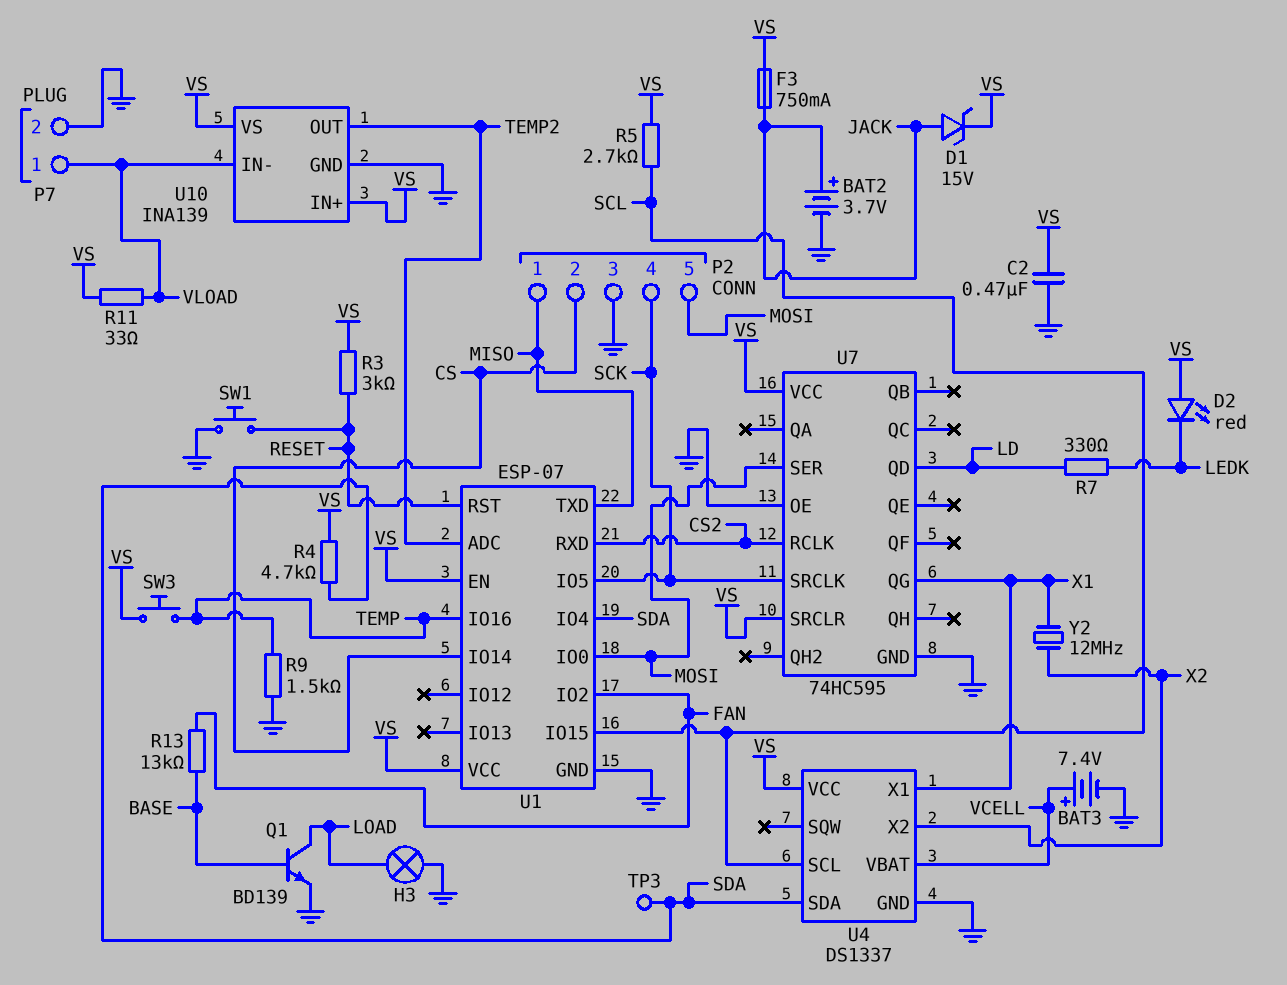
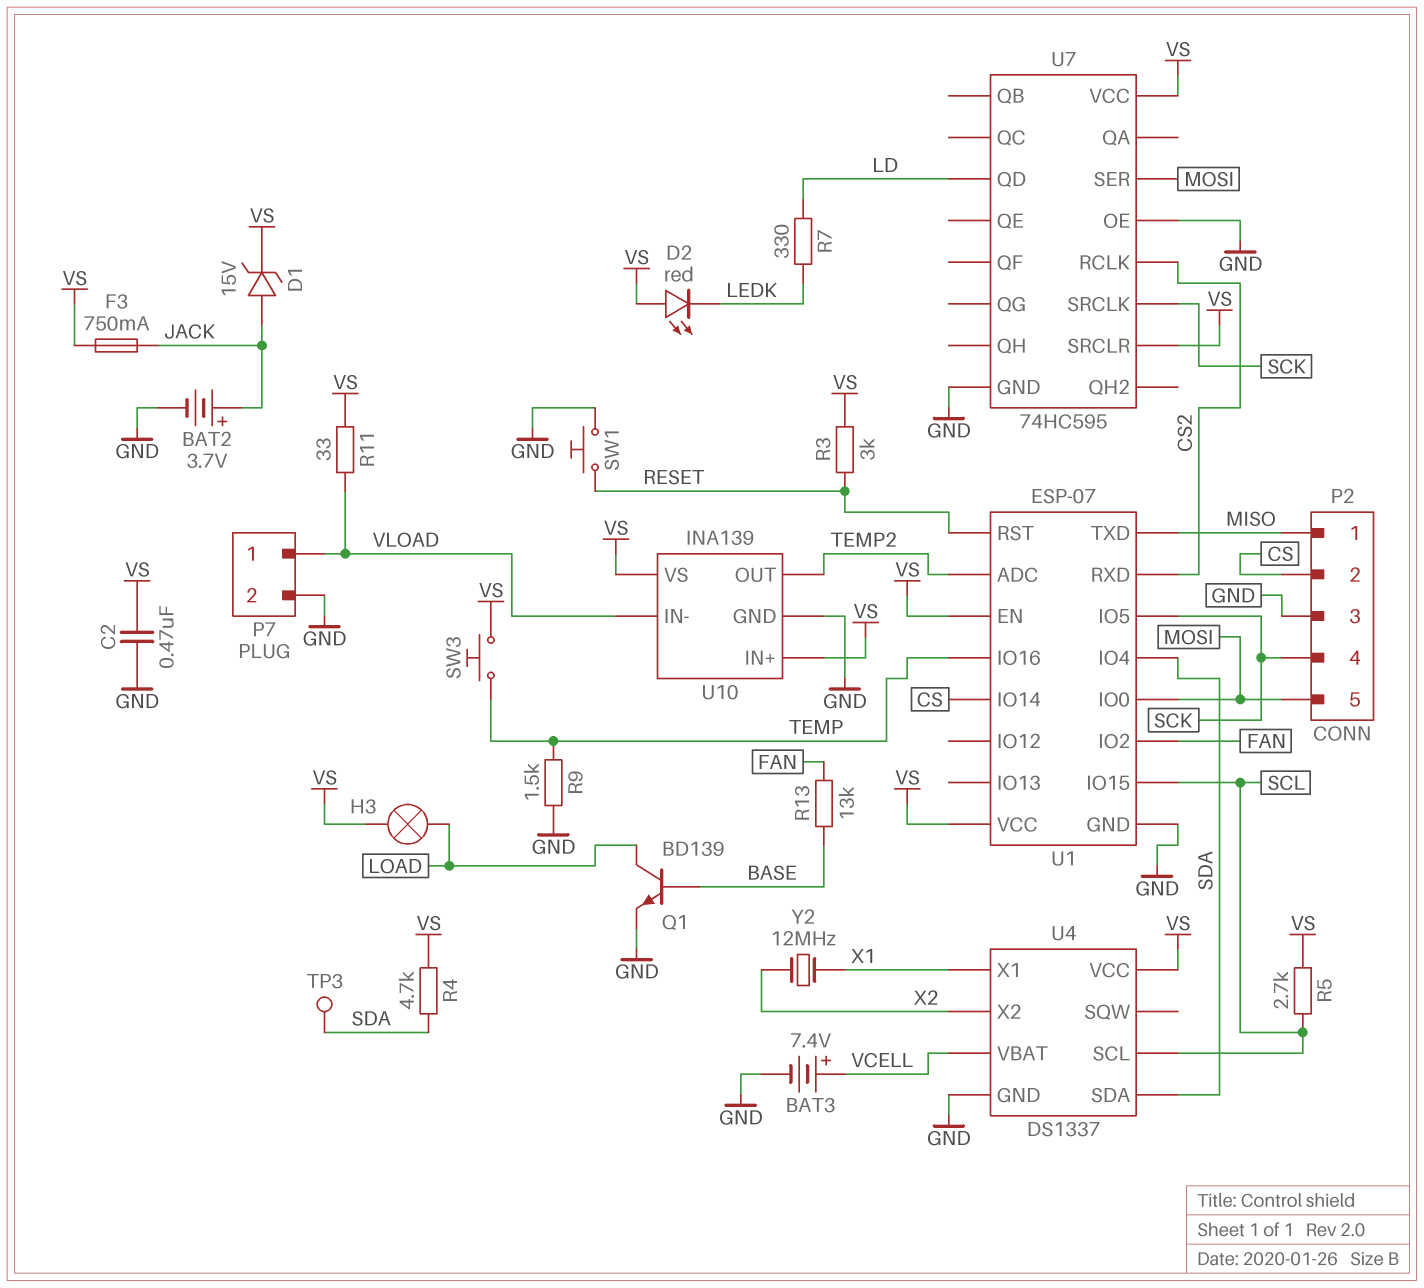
H3: lamp (GND, LOAD) -> lamp (LOAD, VS)
U7 pin QG: X1 -> none

